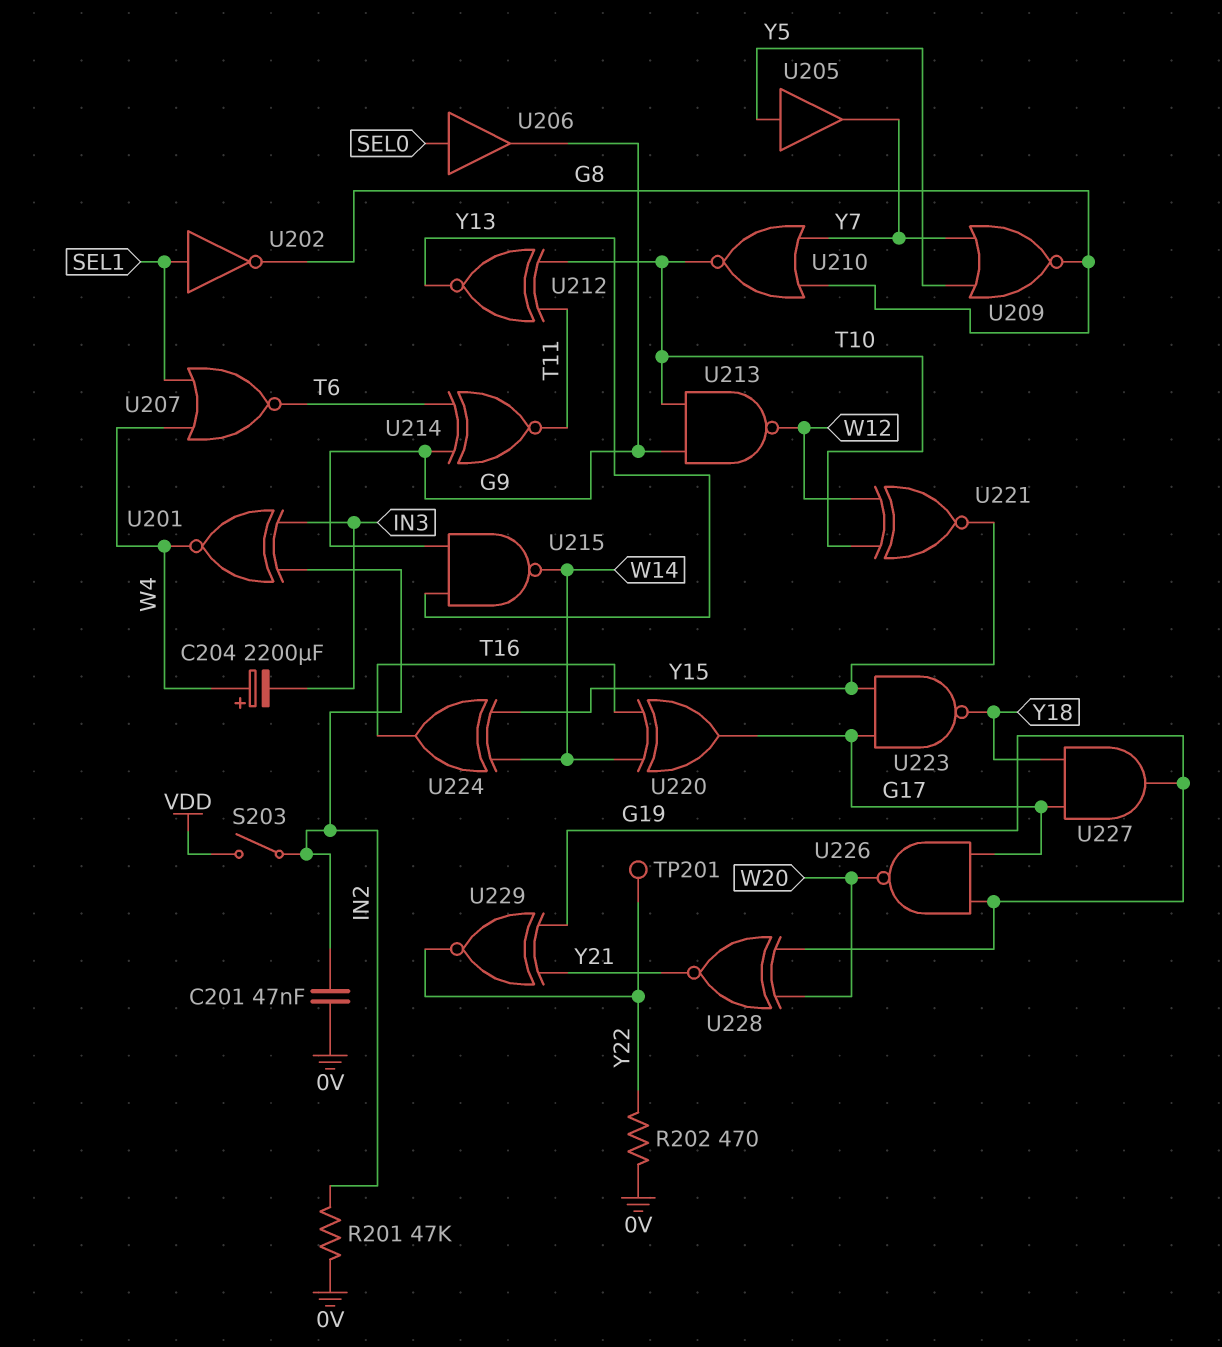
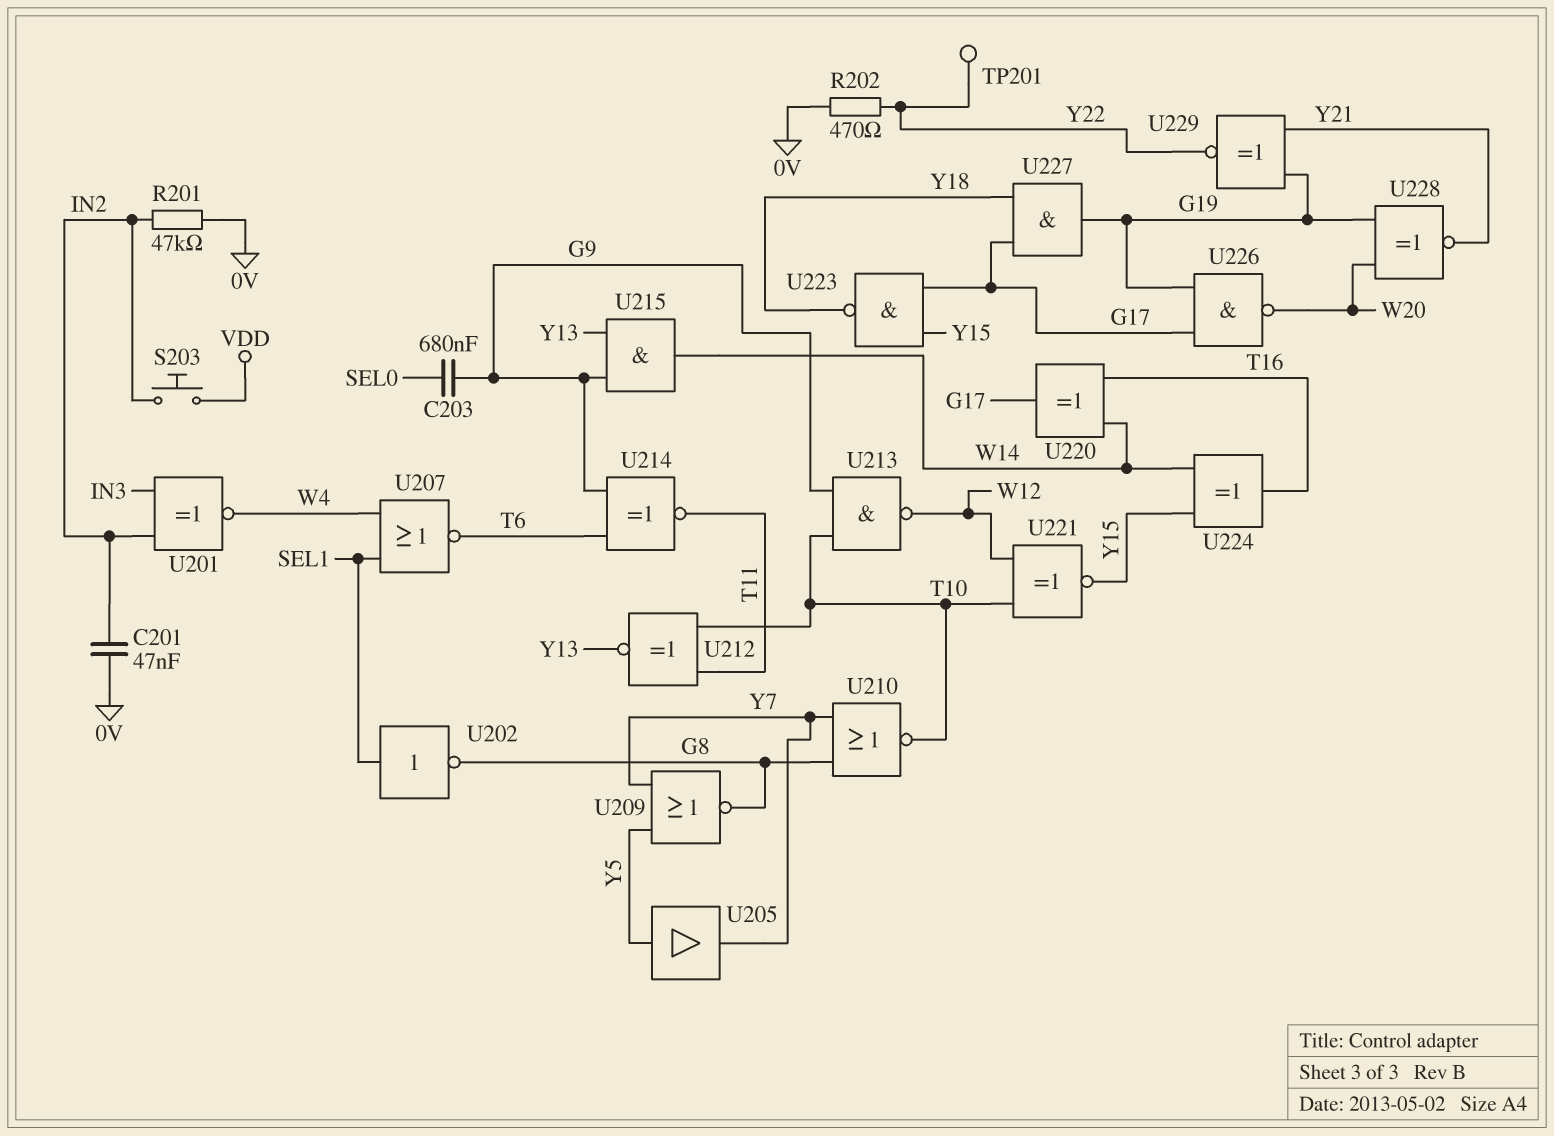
C203: none -> 680nF (G9, SEL0)
C204: 2200uF (plus W4, minus IN3) -> none
S203: switch (IN2, VDD) -> button (IN2, VDD)
U206: buffer (in SEL0, out G9) -> none
U215: NAND (in G9, in Y13, out W14) -> AND (in G9, in Y13, out W14)

